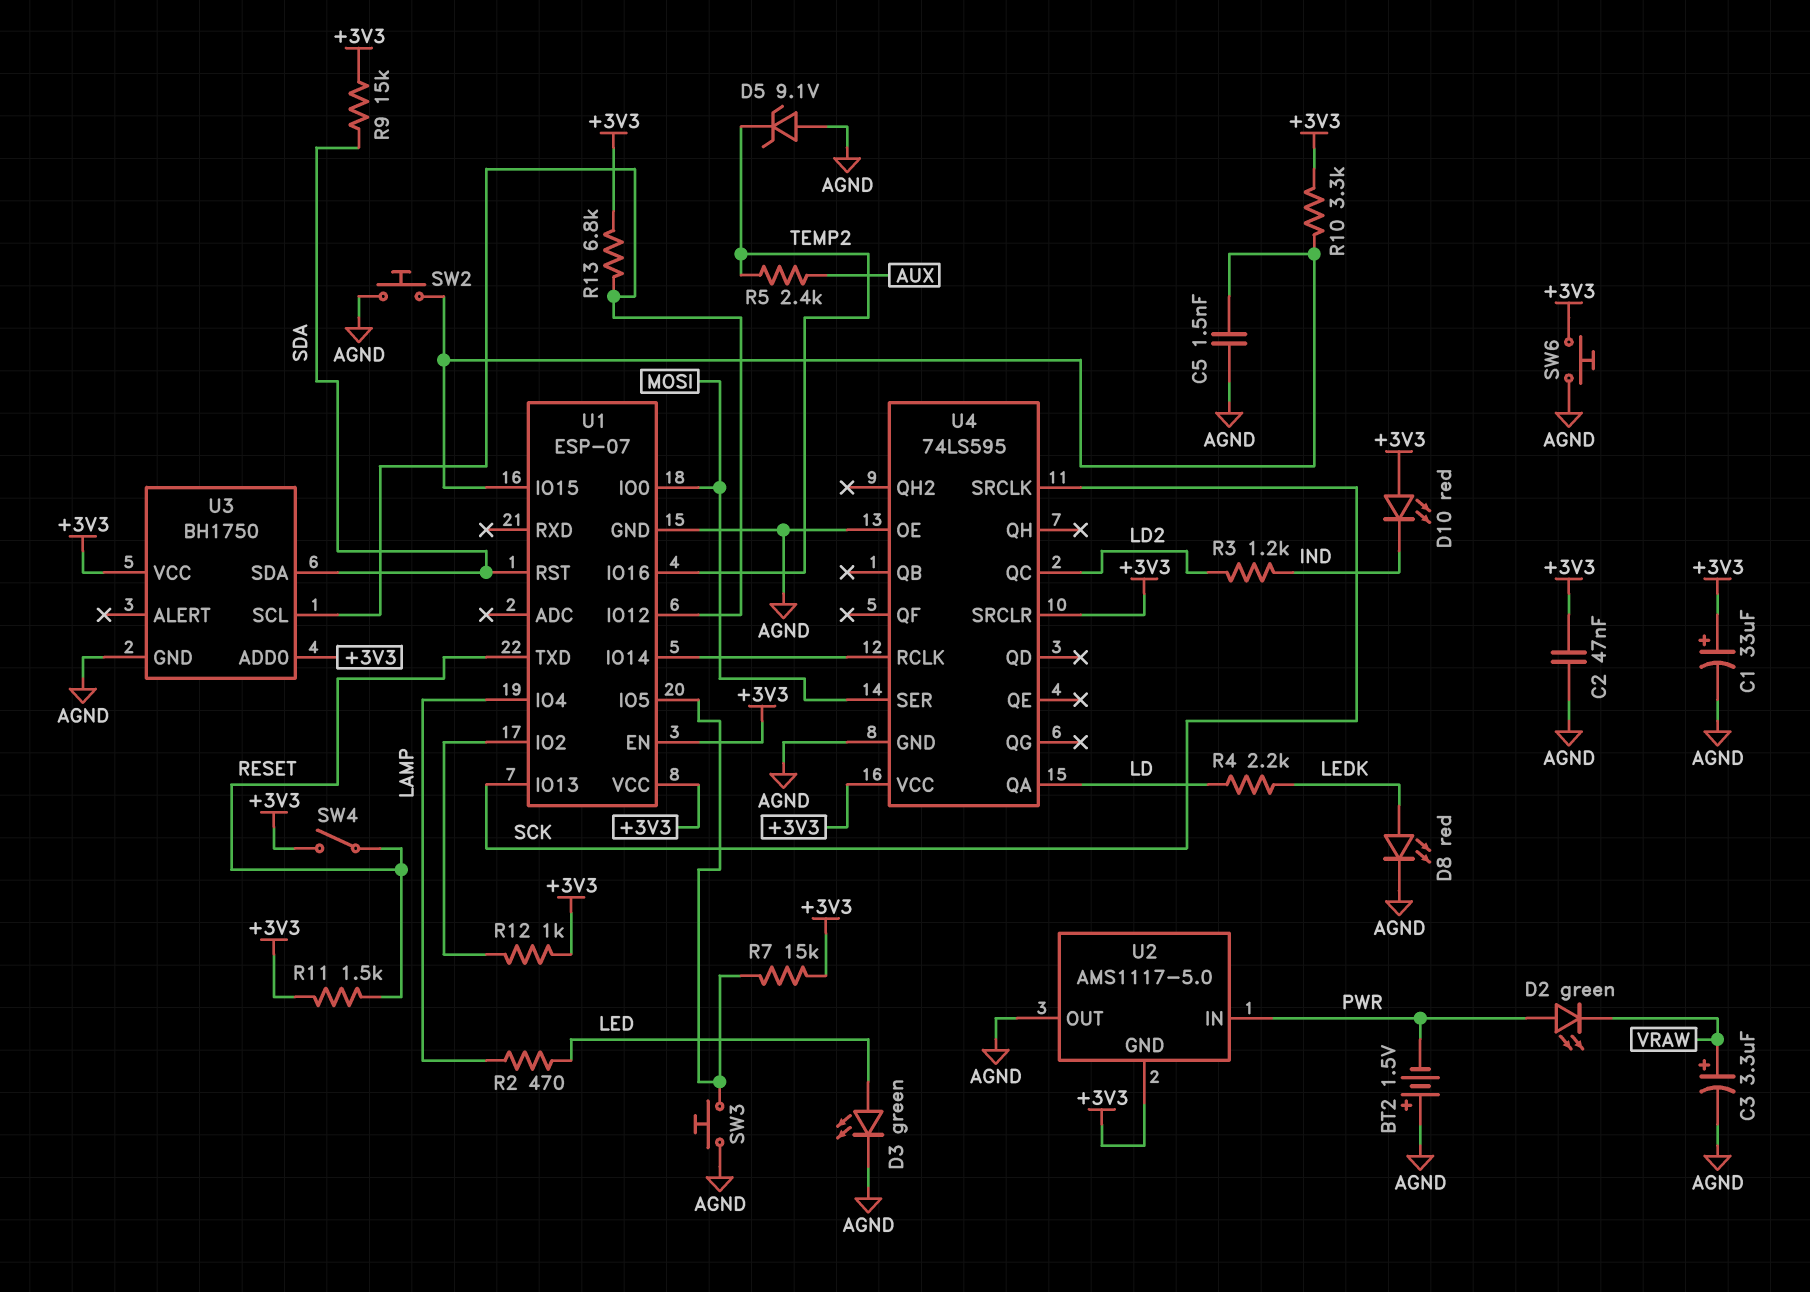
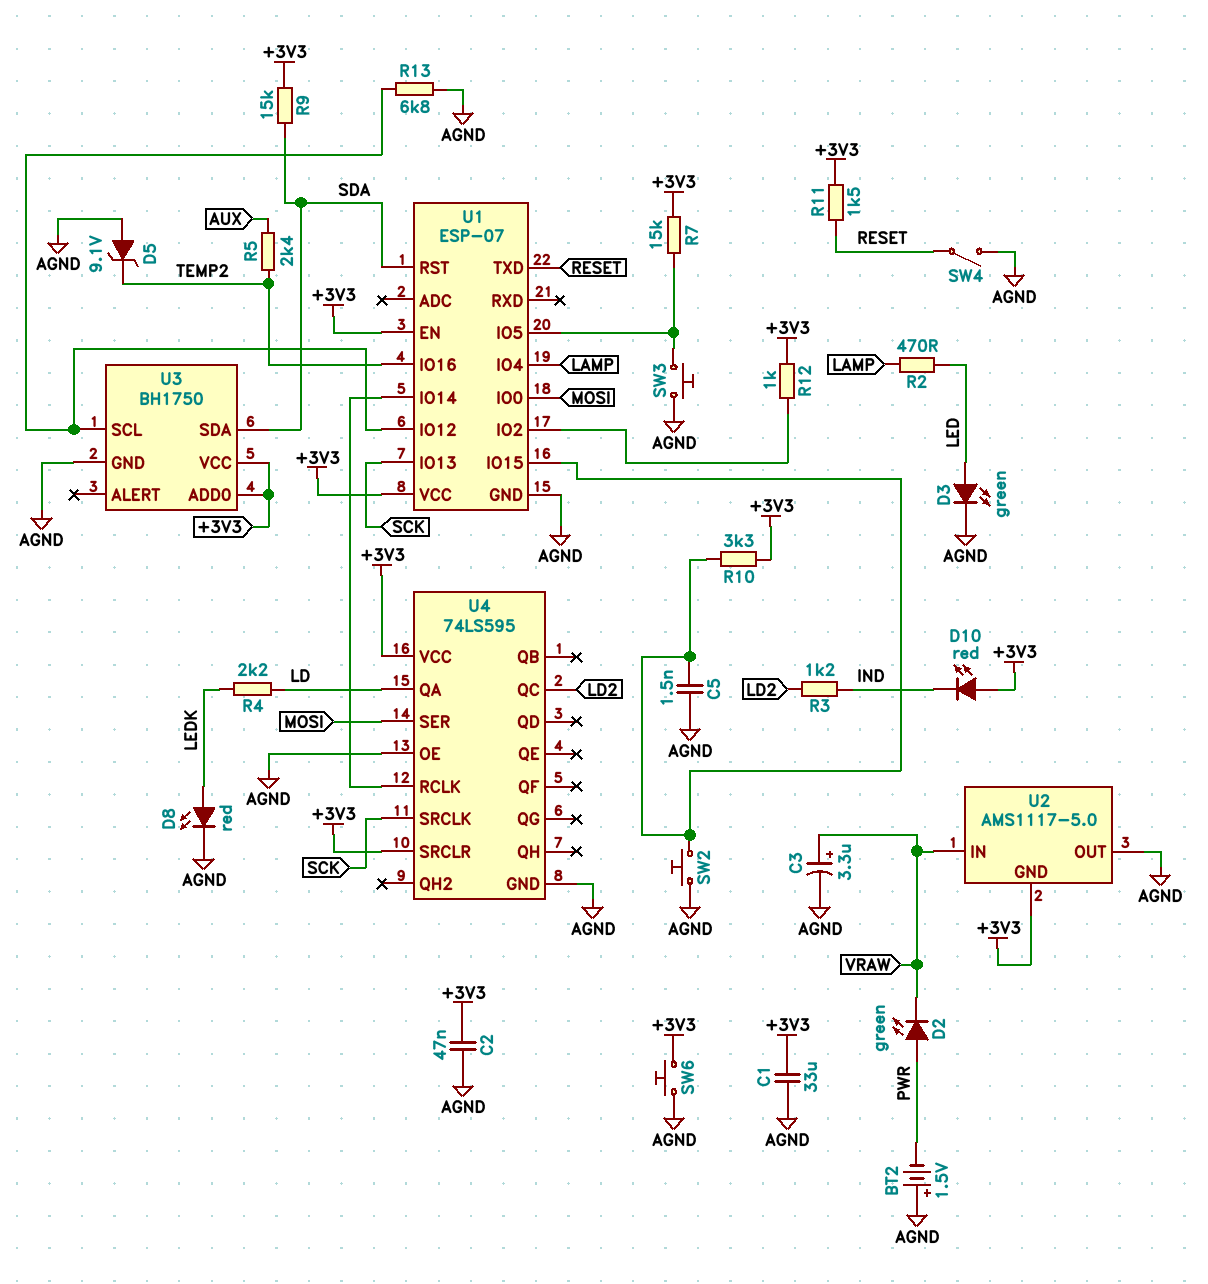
C1: 33uF (plus +3V3, minus AGND) -> 33uF (+3V3, AGND)
R13: 6.8k (+3V3, U1/IO12) -> 6.8k (AGND, U1/IO12)
SW4: switch (+3V3, RESET) -> switch (AGND, RESET)
U2 pin IN: PWR -> VRAW

